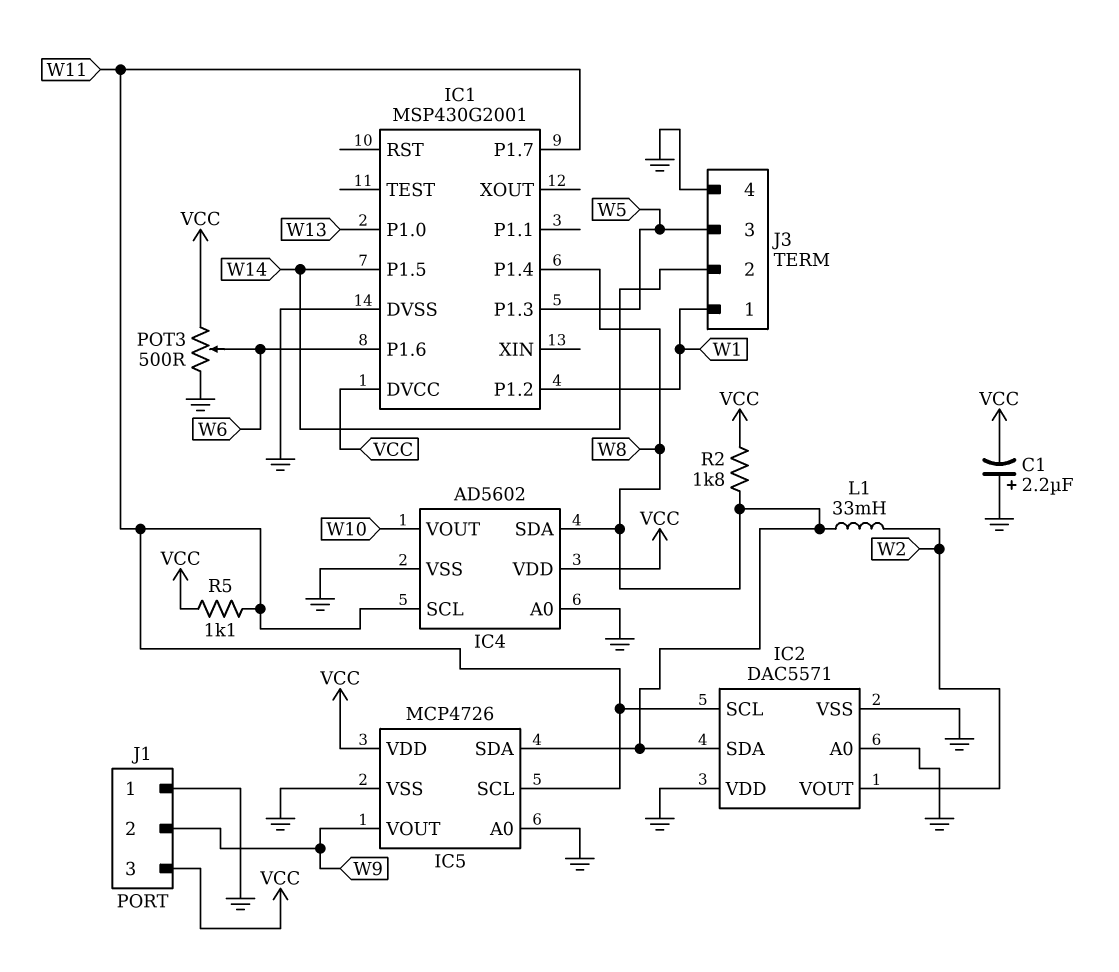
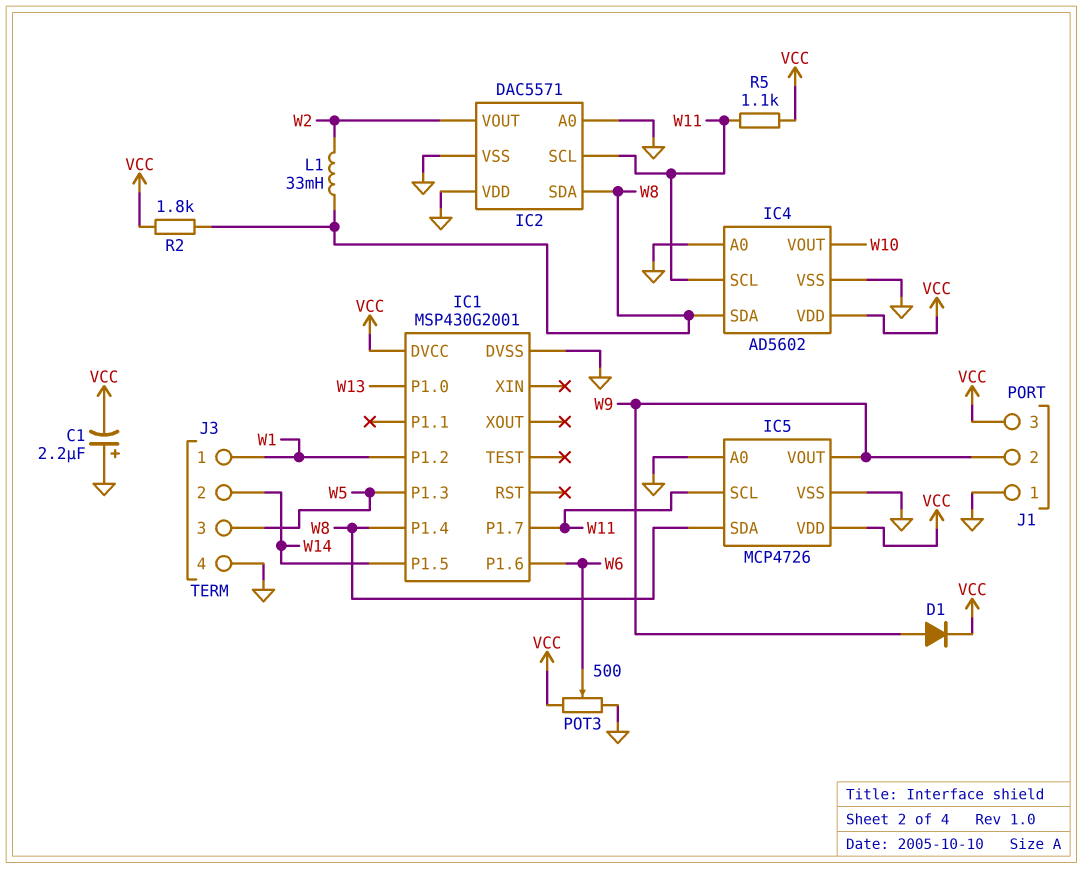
D1: none -> diode (A W9, K VCC)

